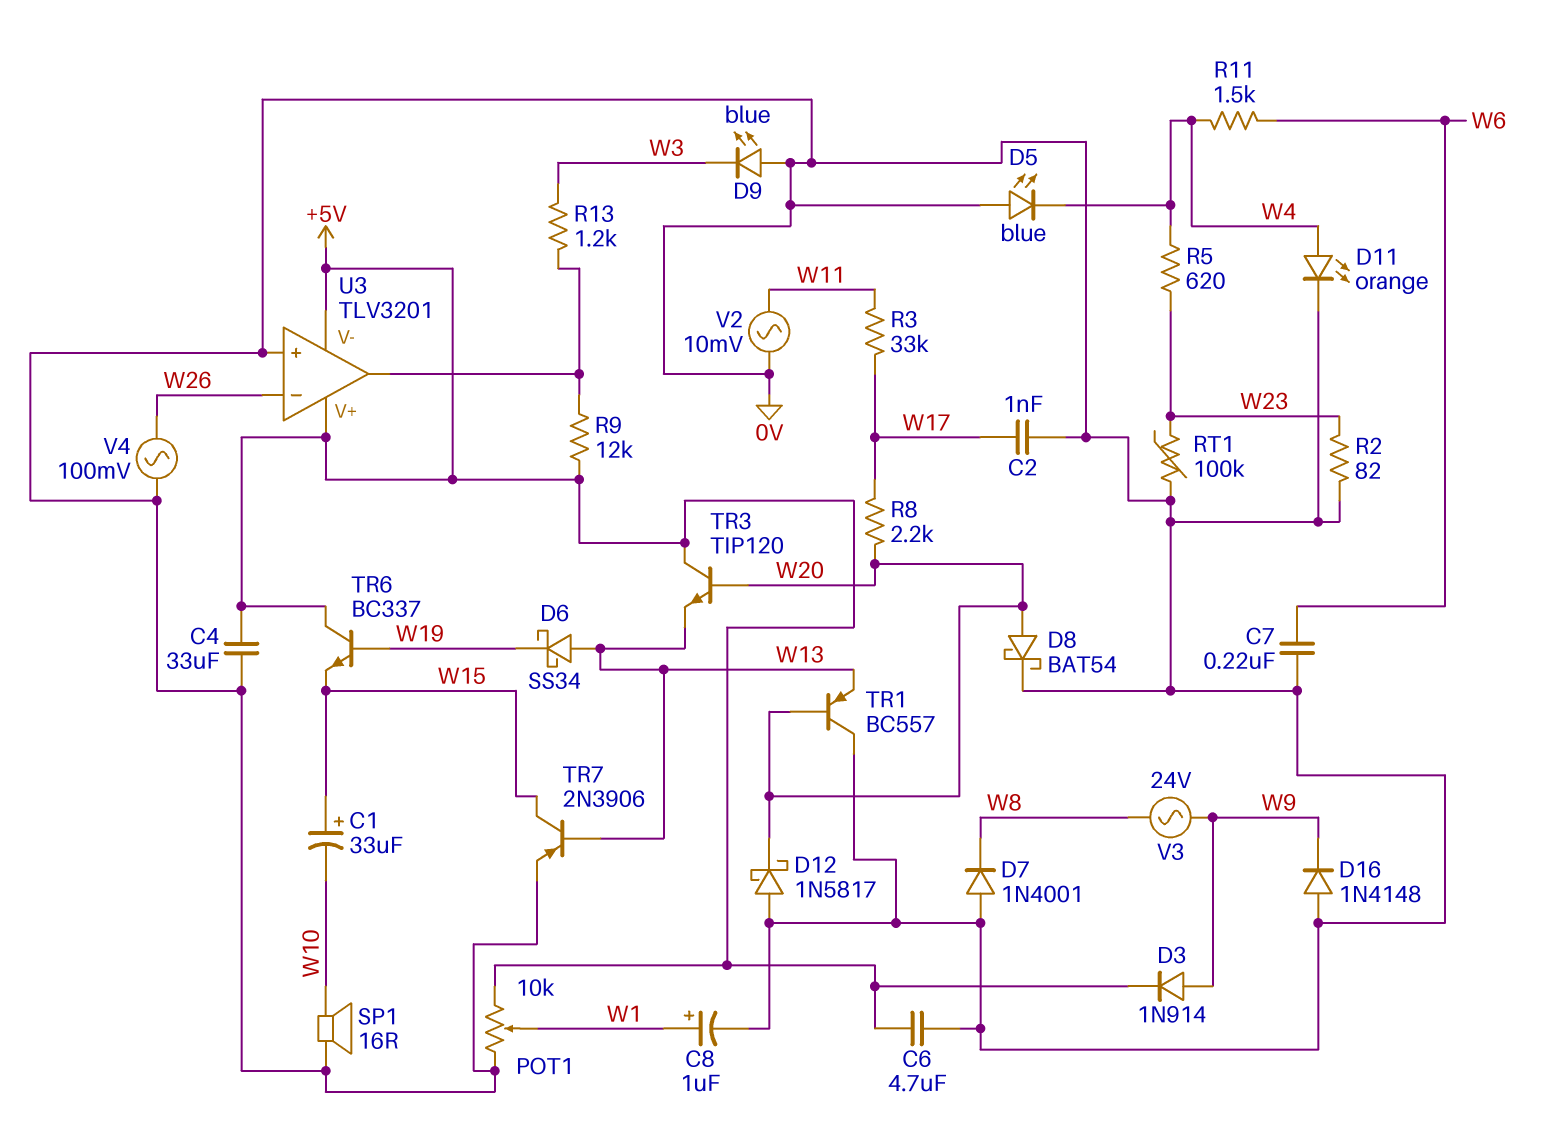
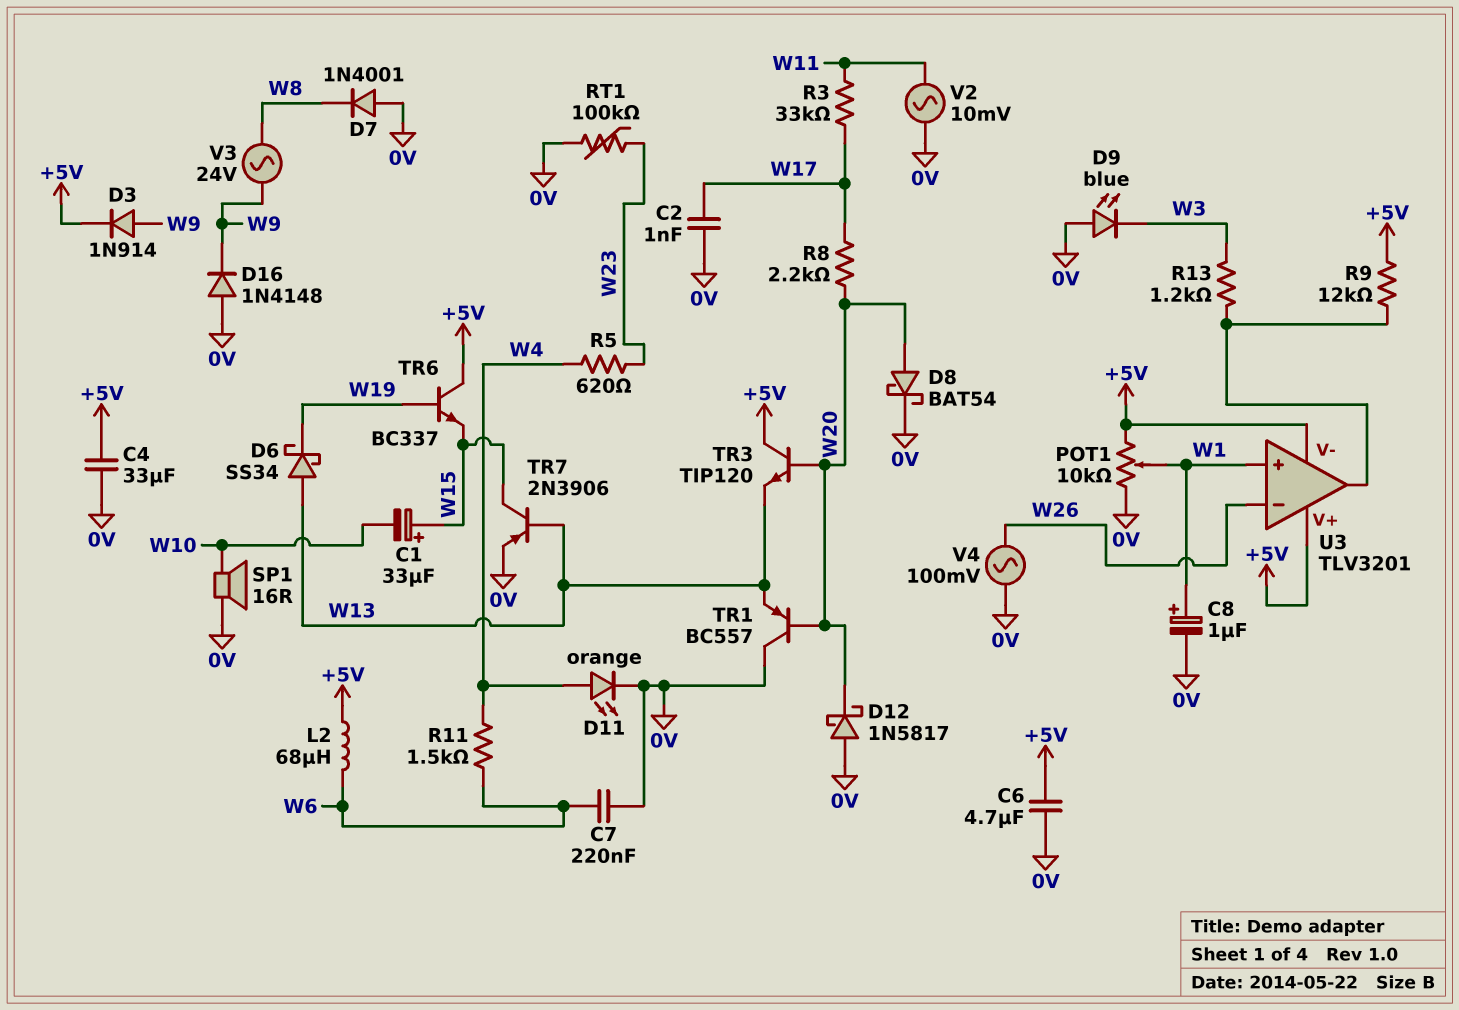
D5: LED blue (A 0V, K W4) -> none
L2: none -> 68uH (+5V, W6)
R2: 82 (0V, W23) -> none
U3 pin in+: 0V -> W1

